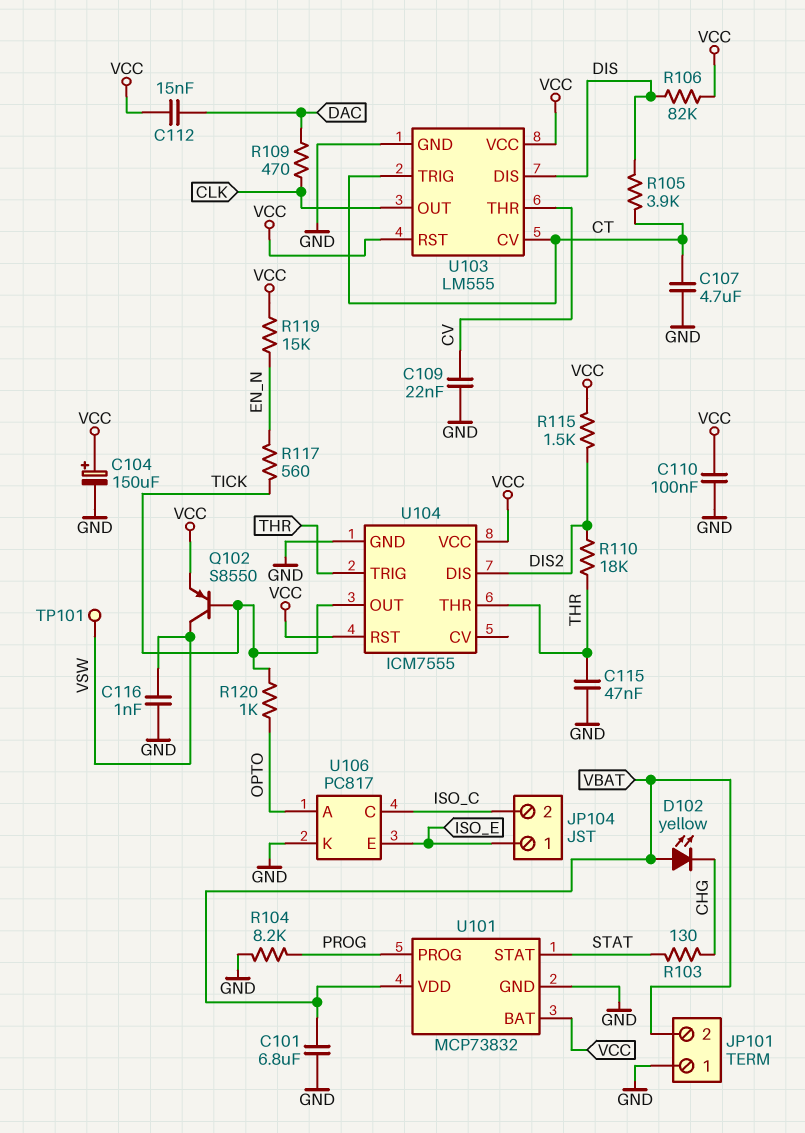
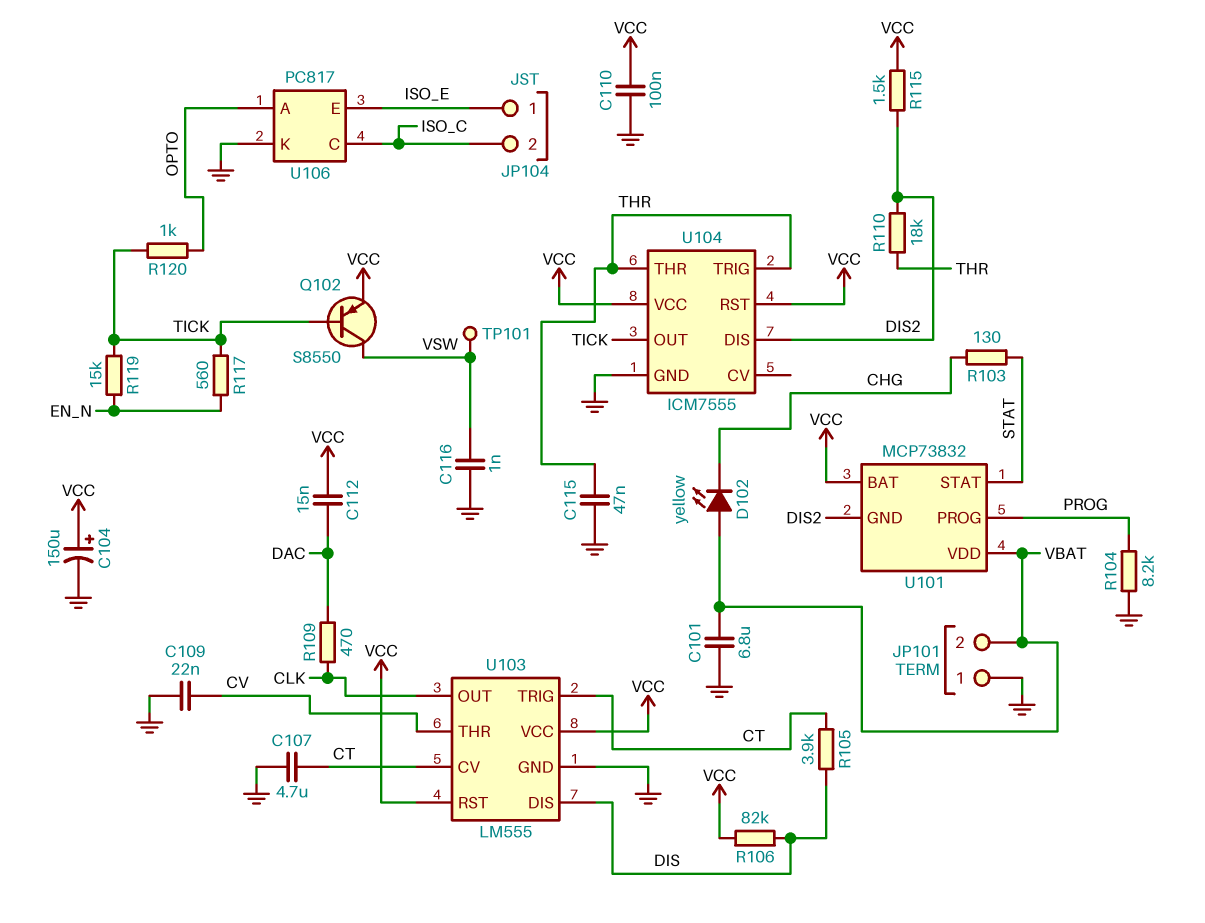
R119: 15k (EN_N, VCC) -> 15k (EN_N, TICK)
U101 pin GND: GND -> DIS2

